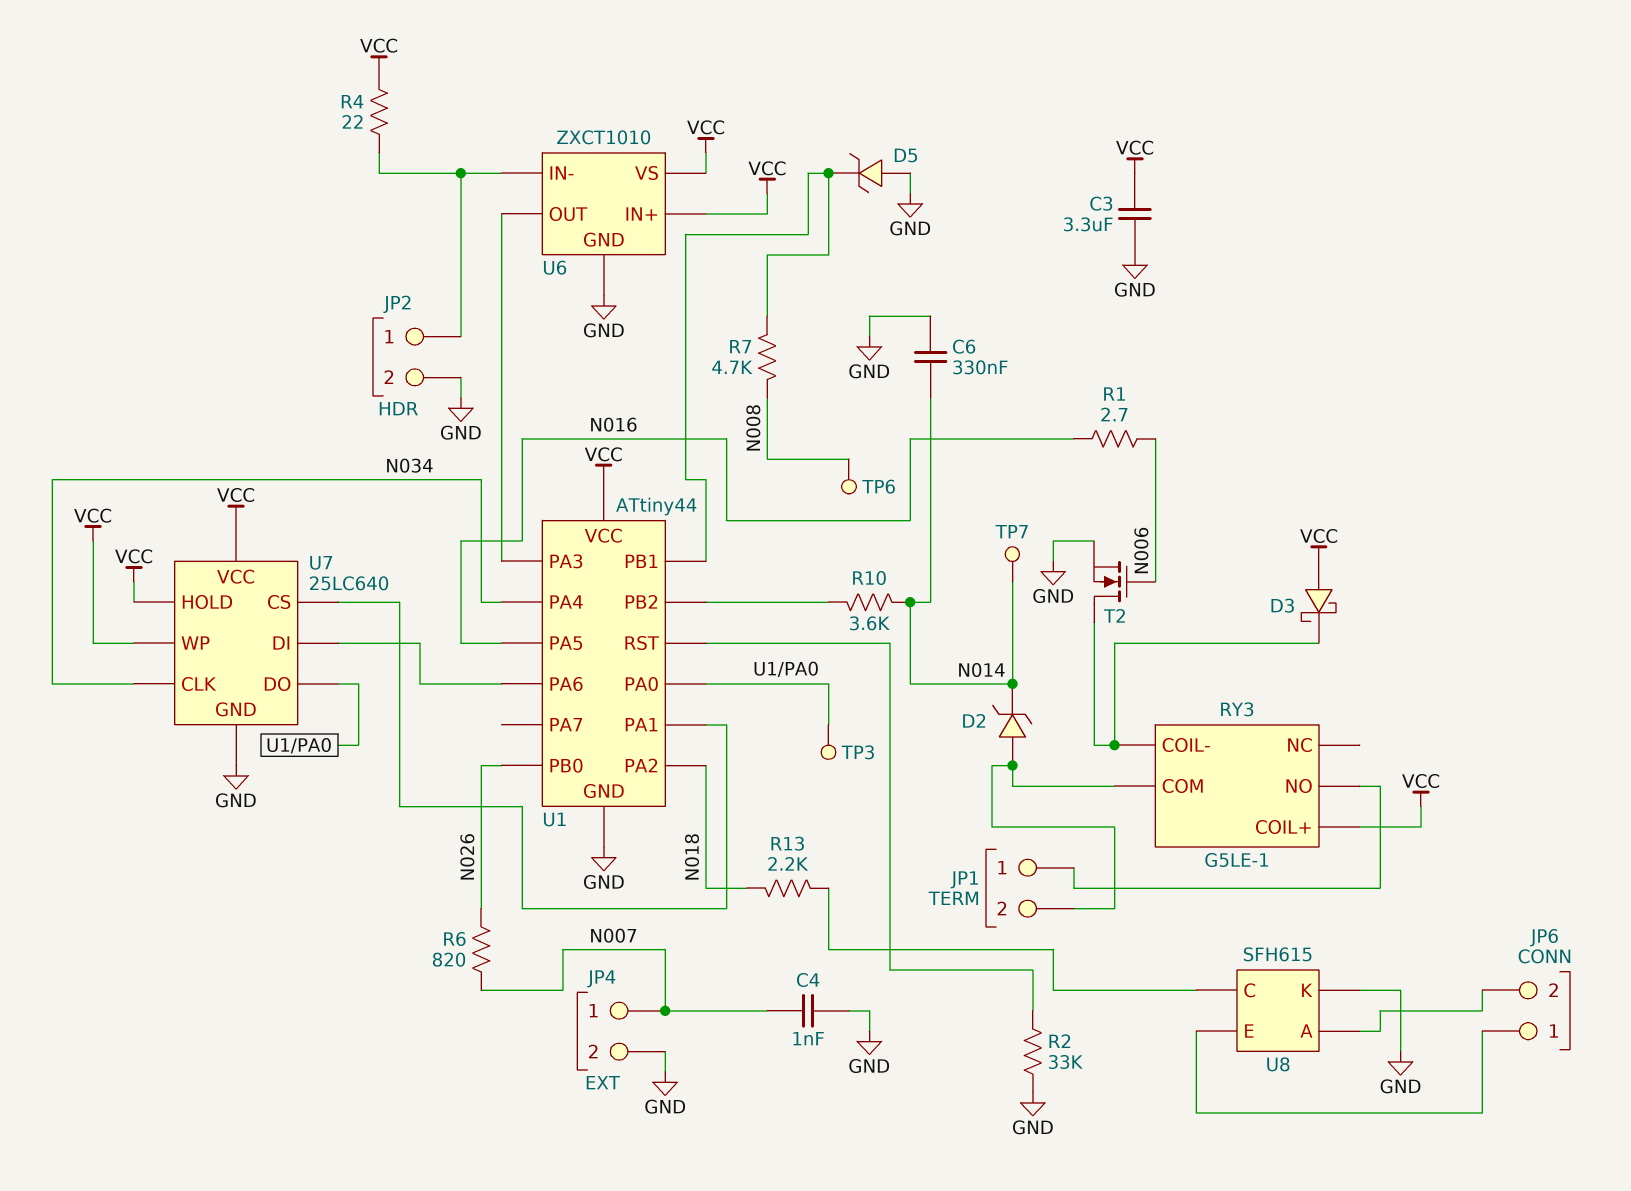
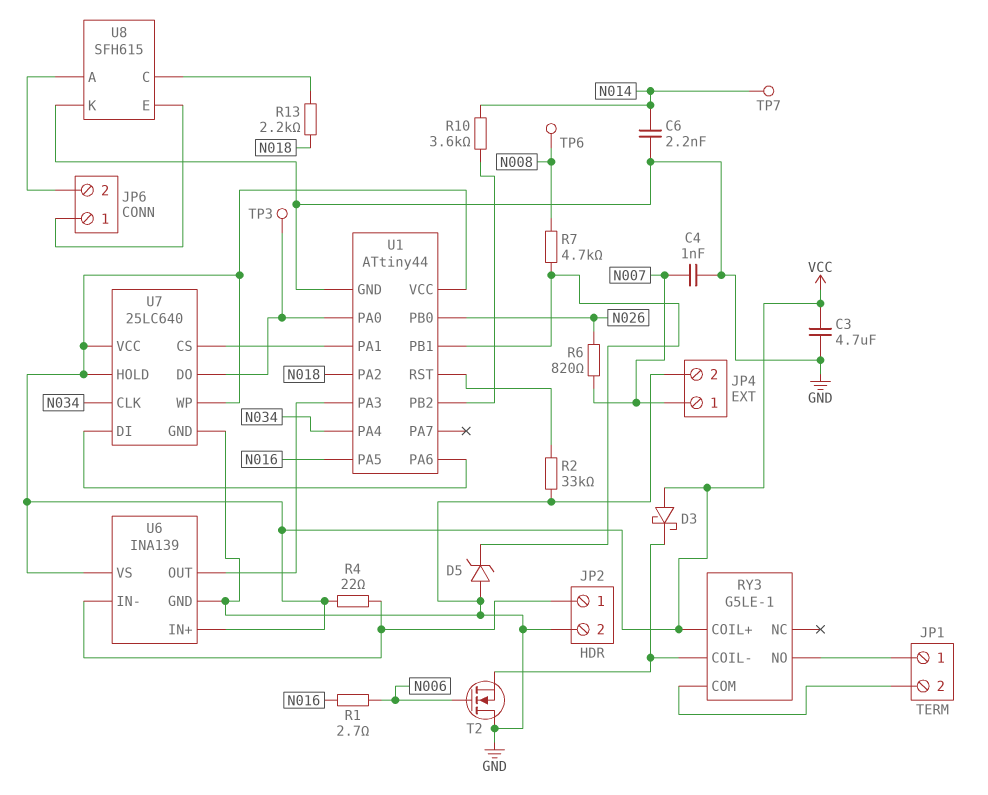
C3: 3.3uF (GND, VCC) -> 4.7uF (GND, VCC)
C6: 330nF (GND, N014) -> 2.2nF (GND, N014)
D2: zener (A JP1/2, K N014) -> none
T2: NMOS (G N006, D RY3/COIL-, S GND) -> NMOS (G N006, D GND, S RY3/COIL-)
U6: ZXCT1010 -> INA139

